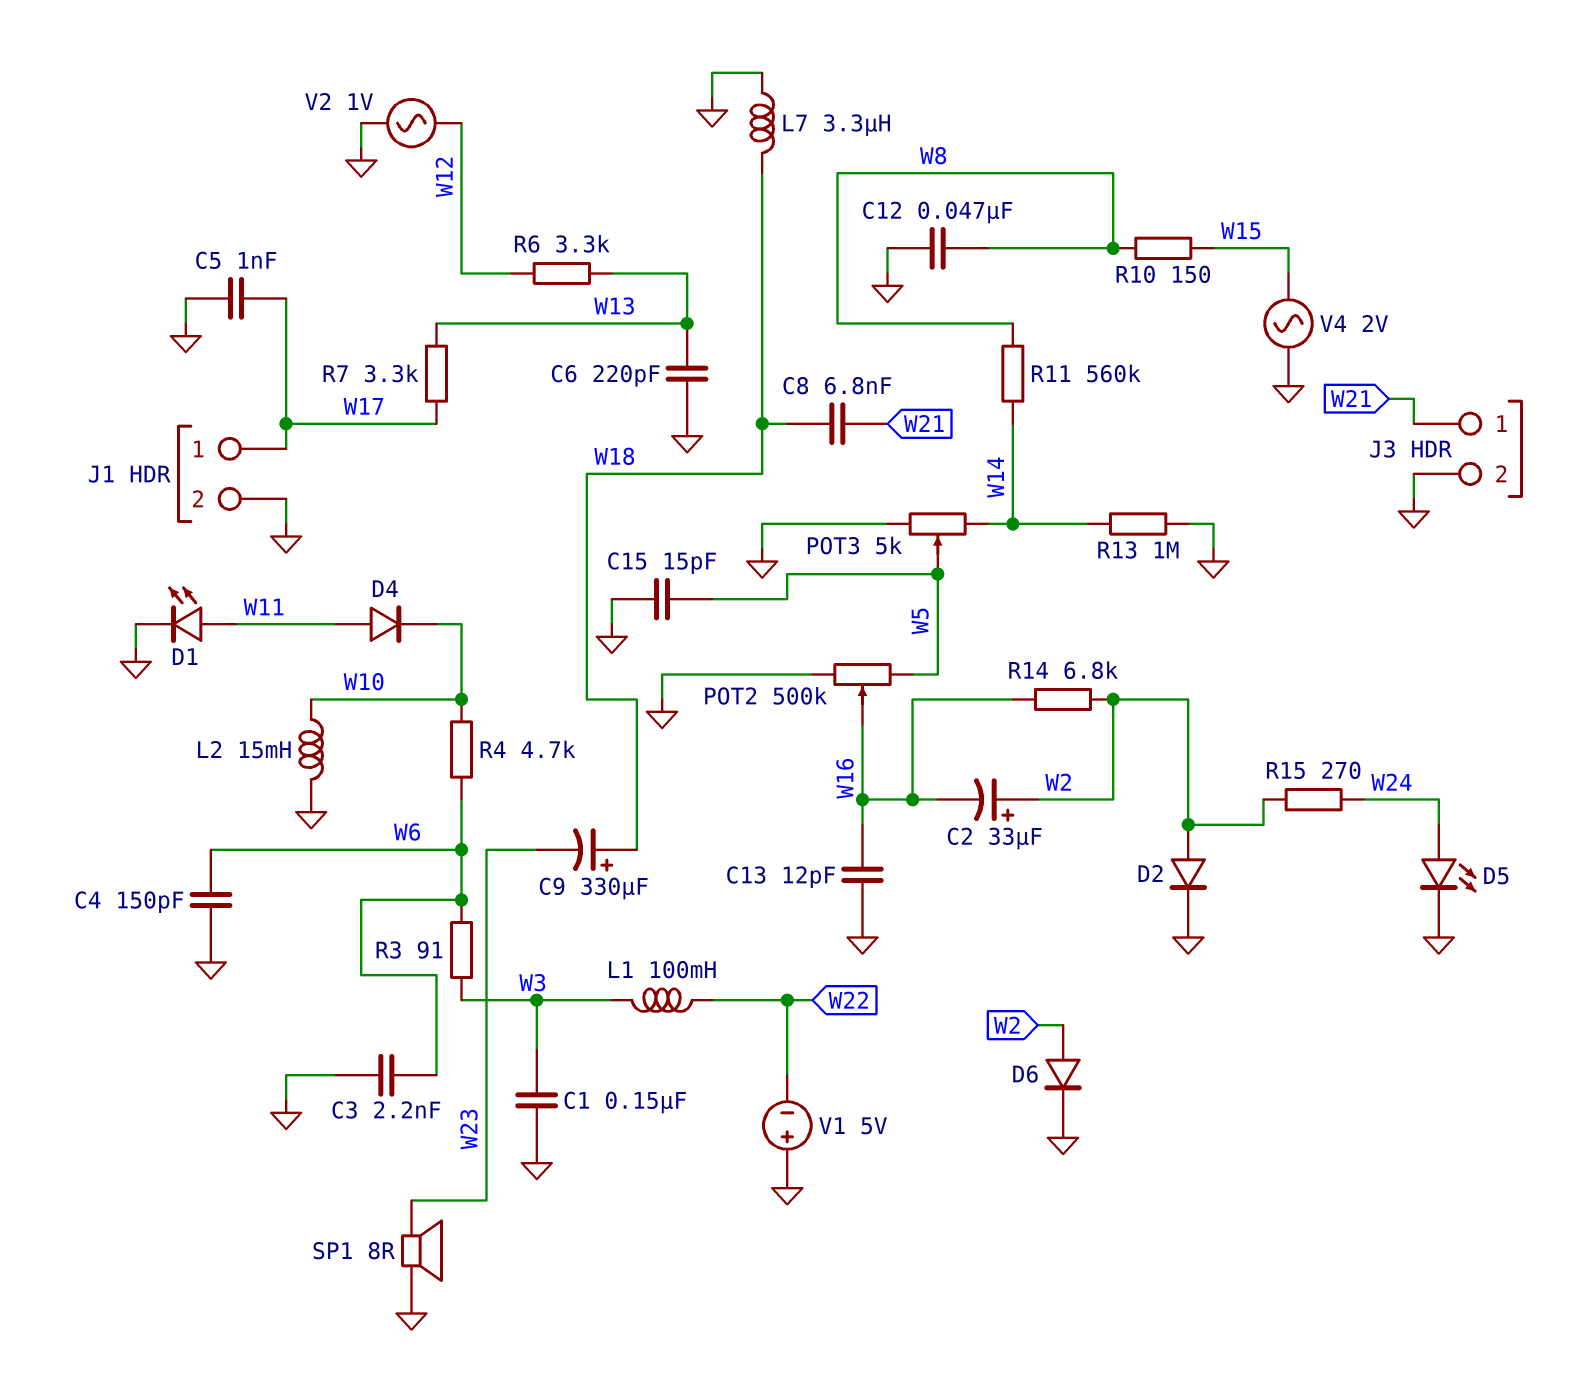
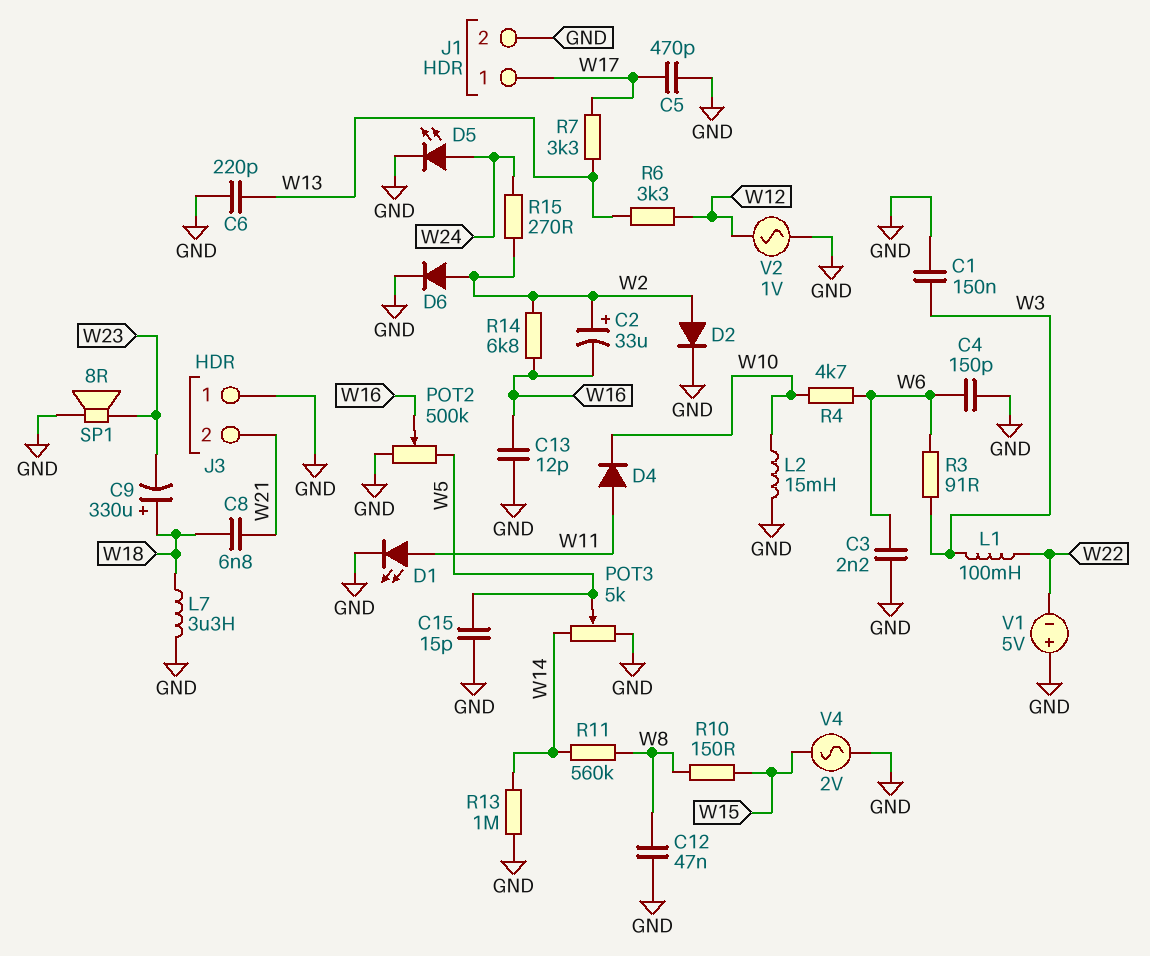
C5: 1nF (GND, W17) -> 470pF (GND, W17)
J3 pin 1: W21 -> GND
J3 pin 2: GND -> W21

